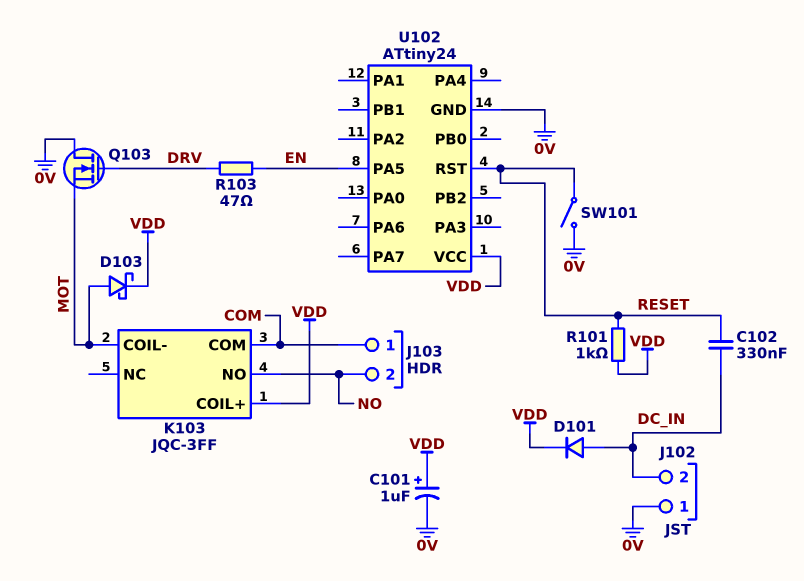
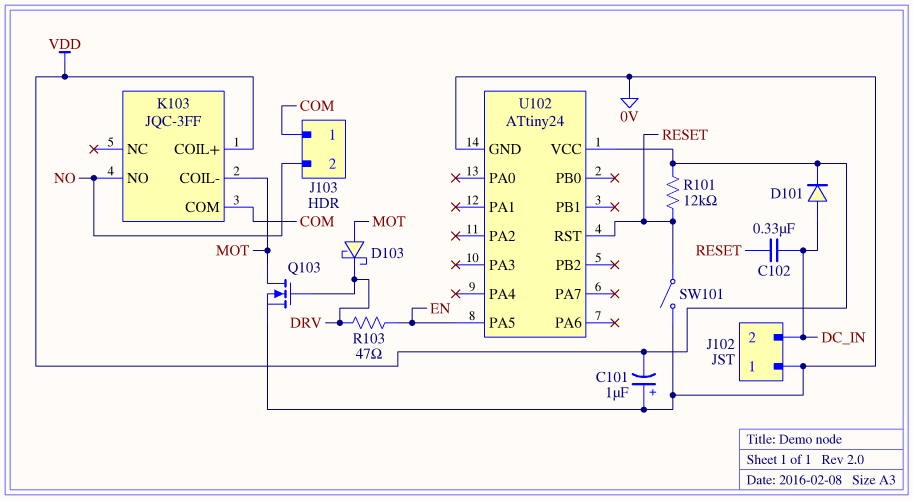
C101: 1uF (plus VDD, minus 0V) -> 1uF (plus 0V, minus VDD)
D103: schottky (A MOT, K VDD) -> schottky (A MOT, K DRV)
Q103: NMOS (G DRV, D 0V, S MOT) -> NMOS (G DRV, D MOT, S 0V)
R101: 1k (RESET, VDD) -> 12k (RESET, VDD)

